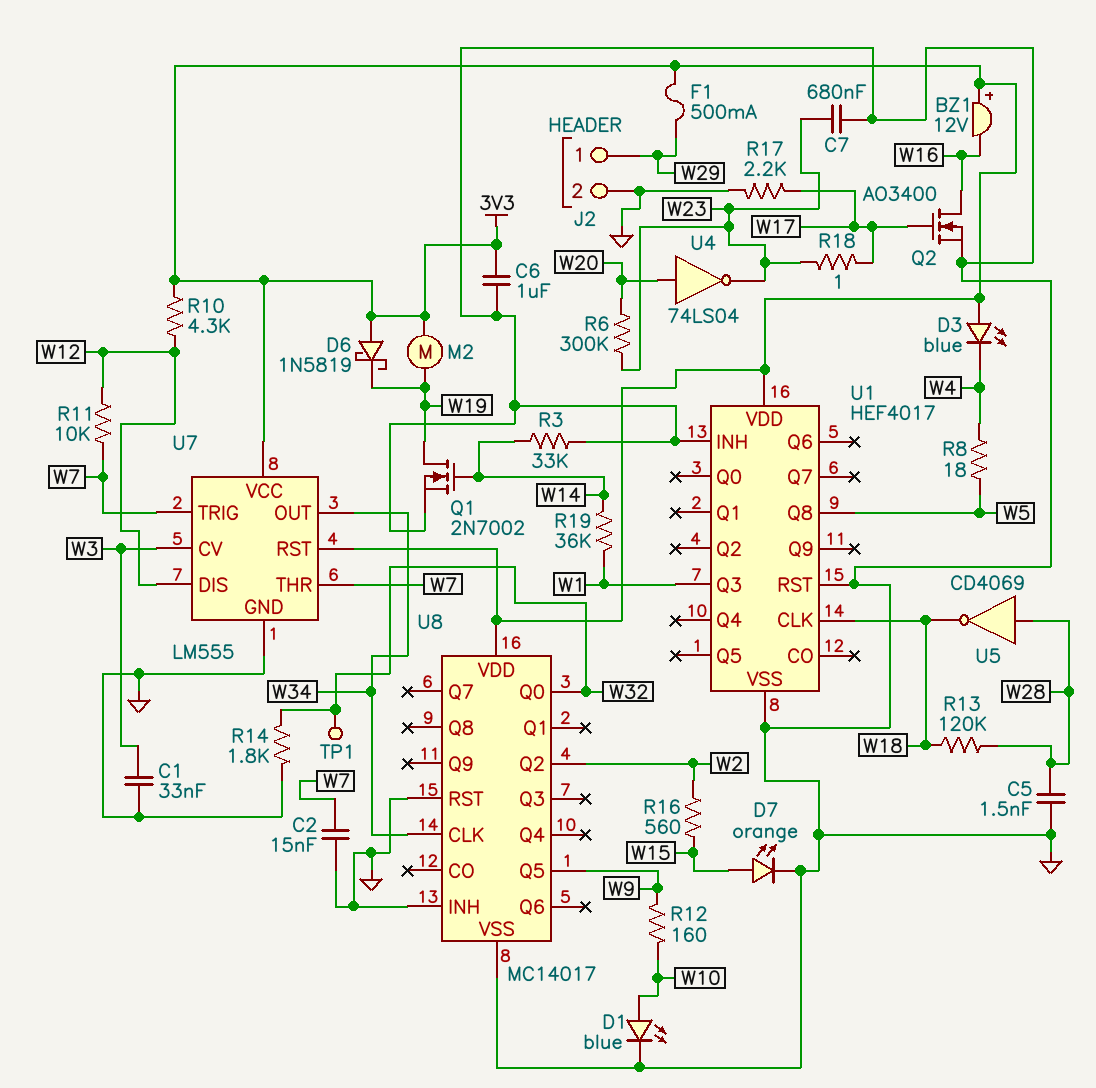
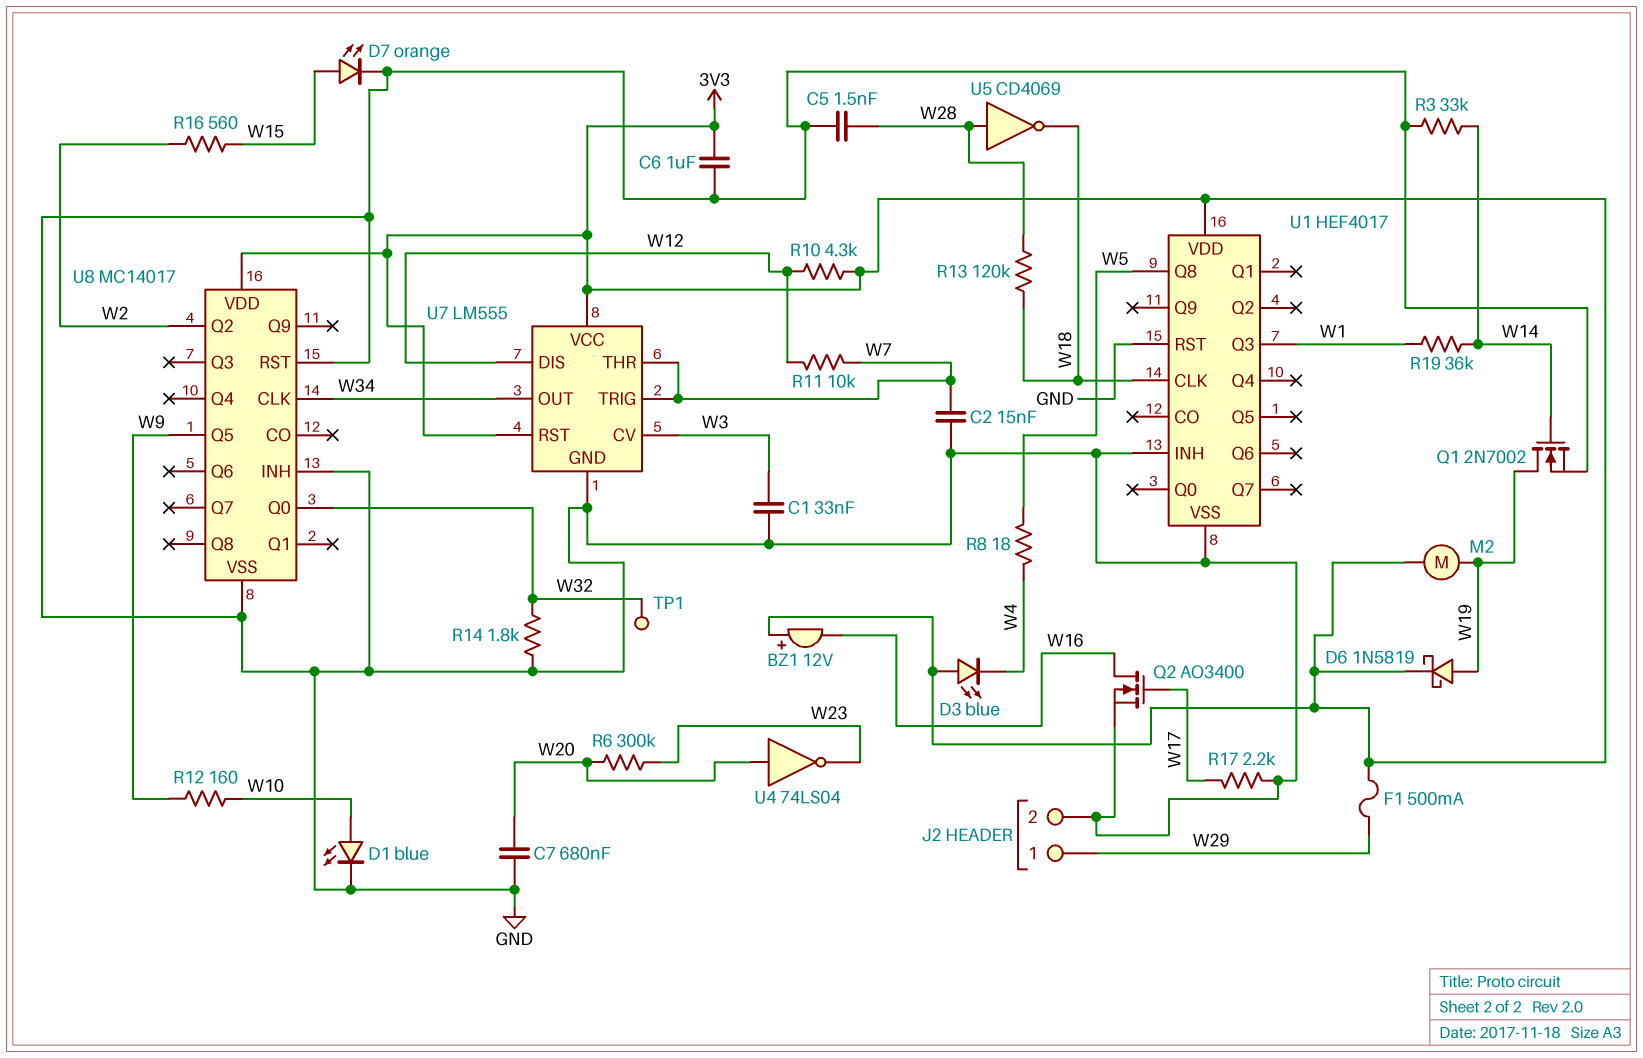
C7: 680nF (GND, W23) -> 680nF (GND, W20)
D6: schottky 1N5819 (A 3V3, K W19) -> schottky 1N5819 (A W19, K 3V3)
R18: 1 (W17, W23) -> none

